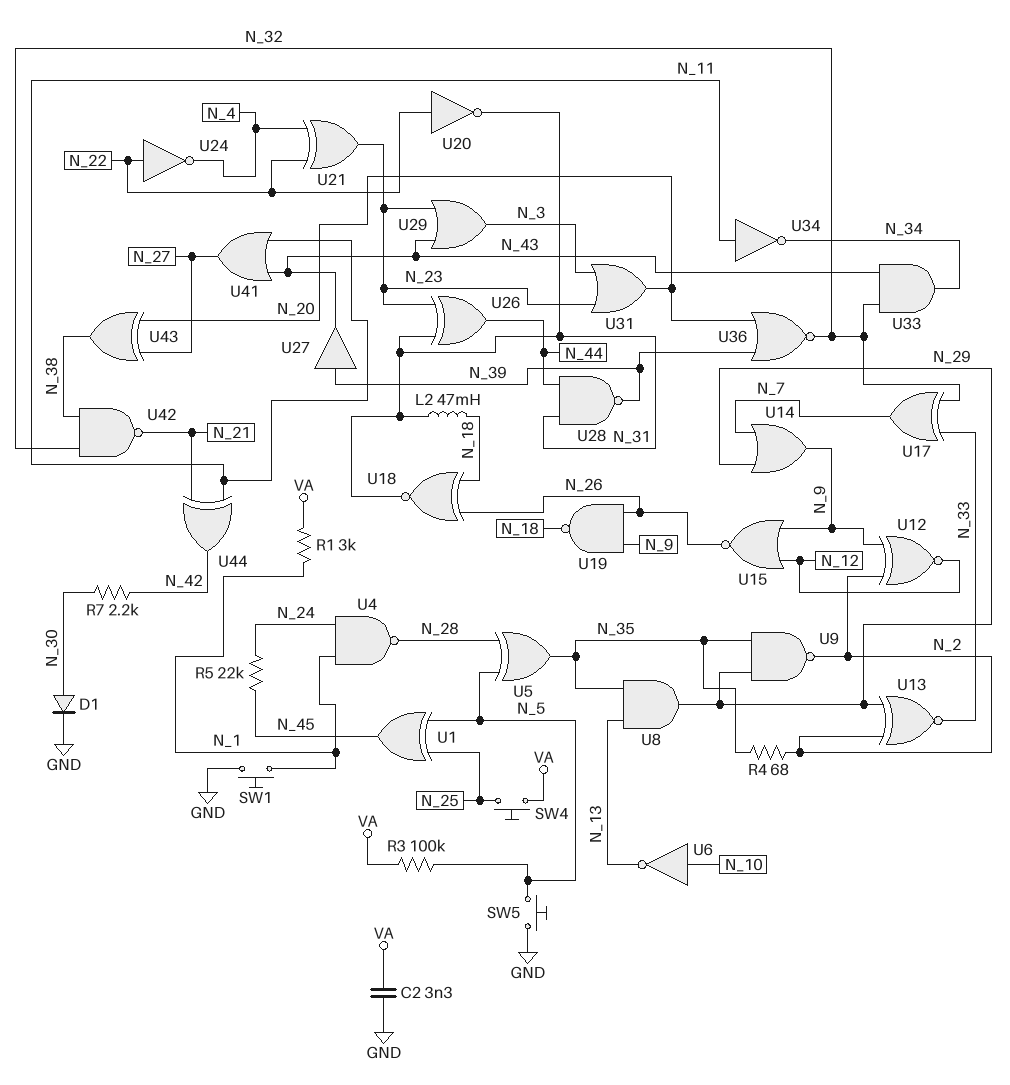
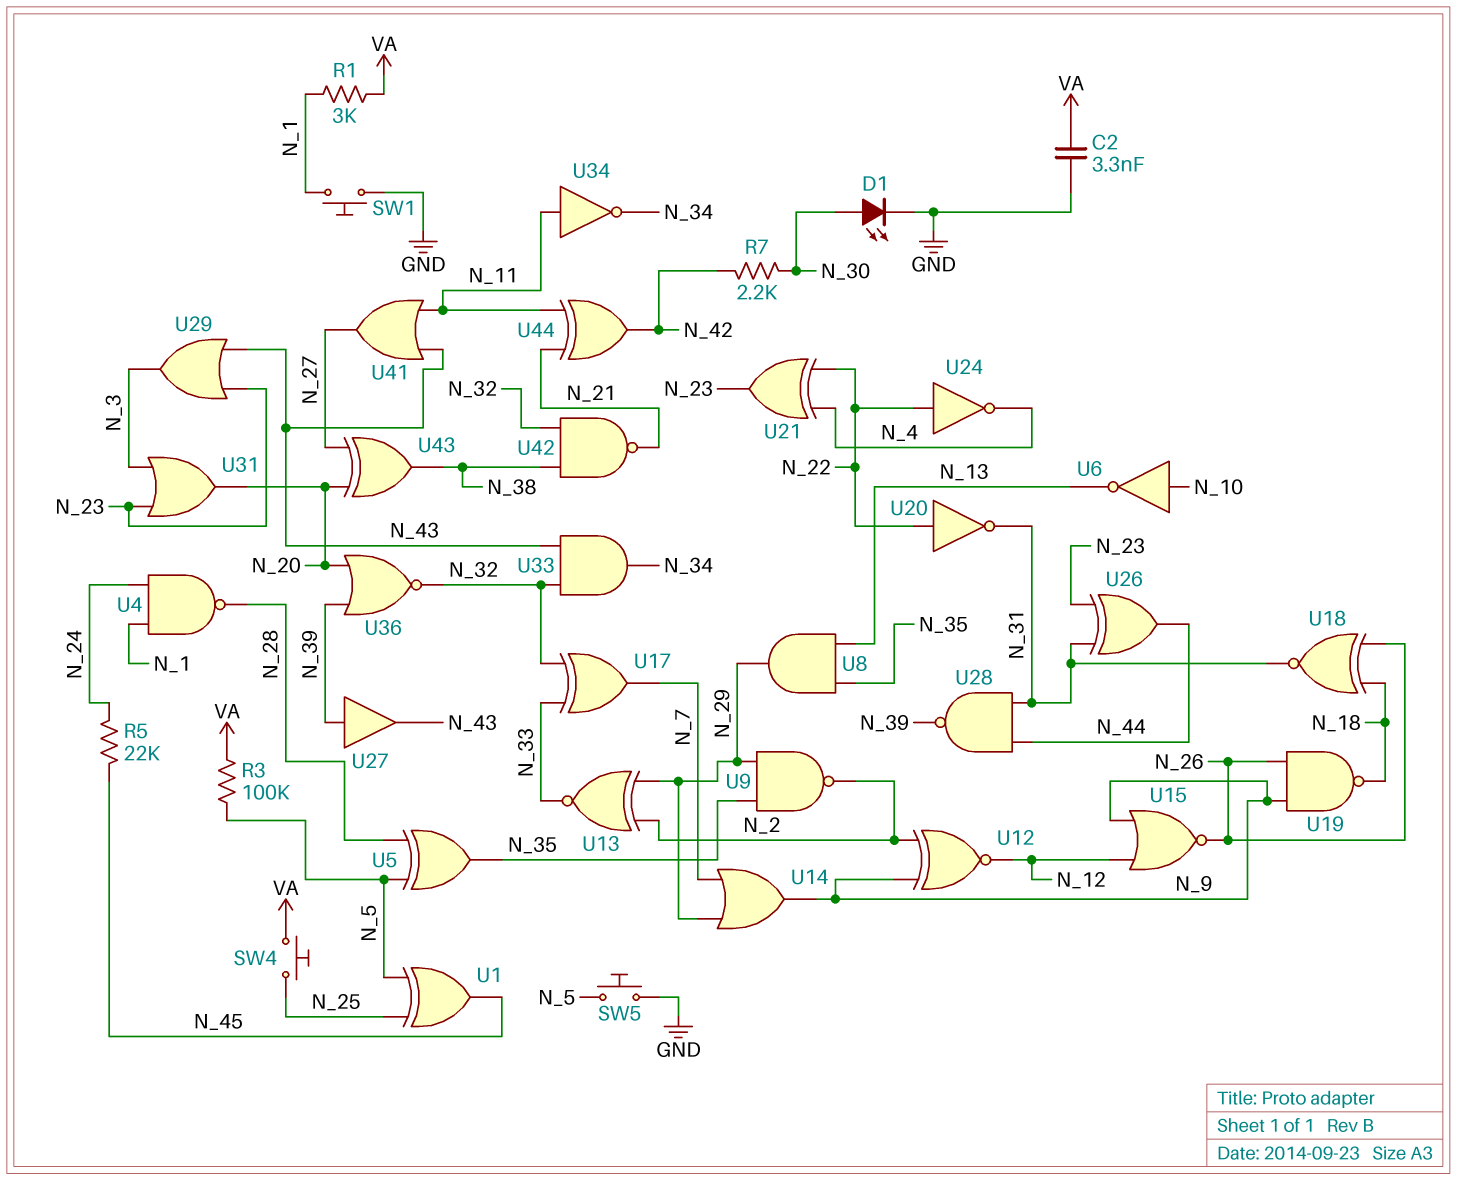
D1: diode (A N_30, K GND) -> LED (A N_30, K GND)
L2: 47mH (N_18, N_31) -> none
R4: 68 (N_2, N_35) -> none

